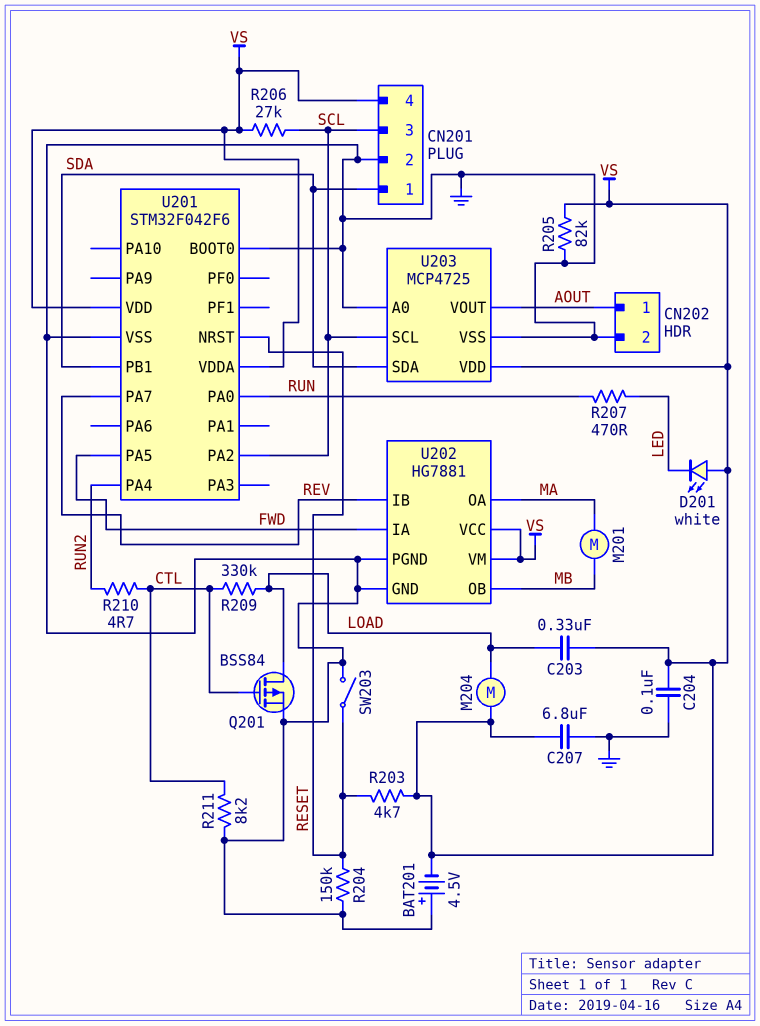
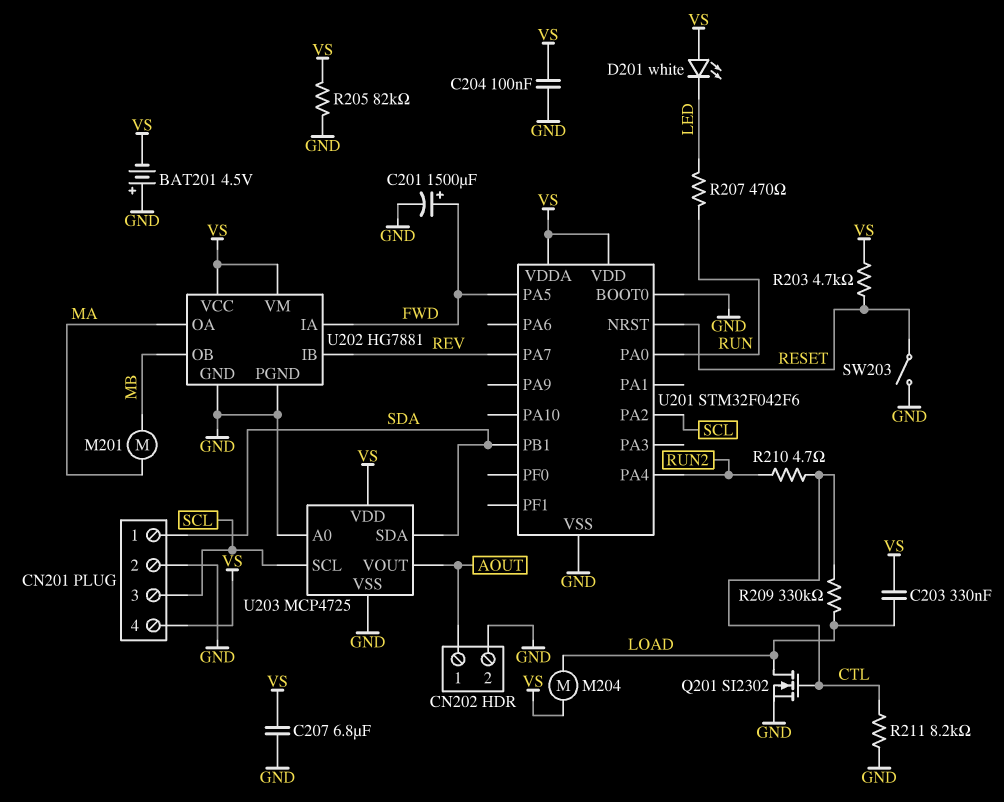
C201: none -> 1500uF (plus FWD, minus GND)
Q201: PMOS BSS84 (G CTL, D LOAD, S GND) -> NMOS SI2302 (G CTL, D LOAD, S GND)
R204: 150k (GND, RESET) -> none
R206: 27k (SCL, VS) -> none

